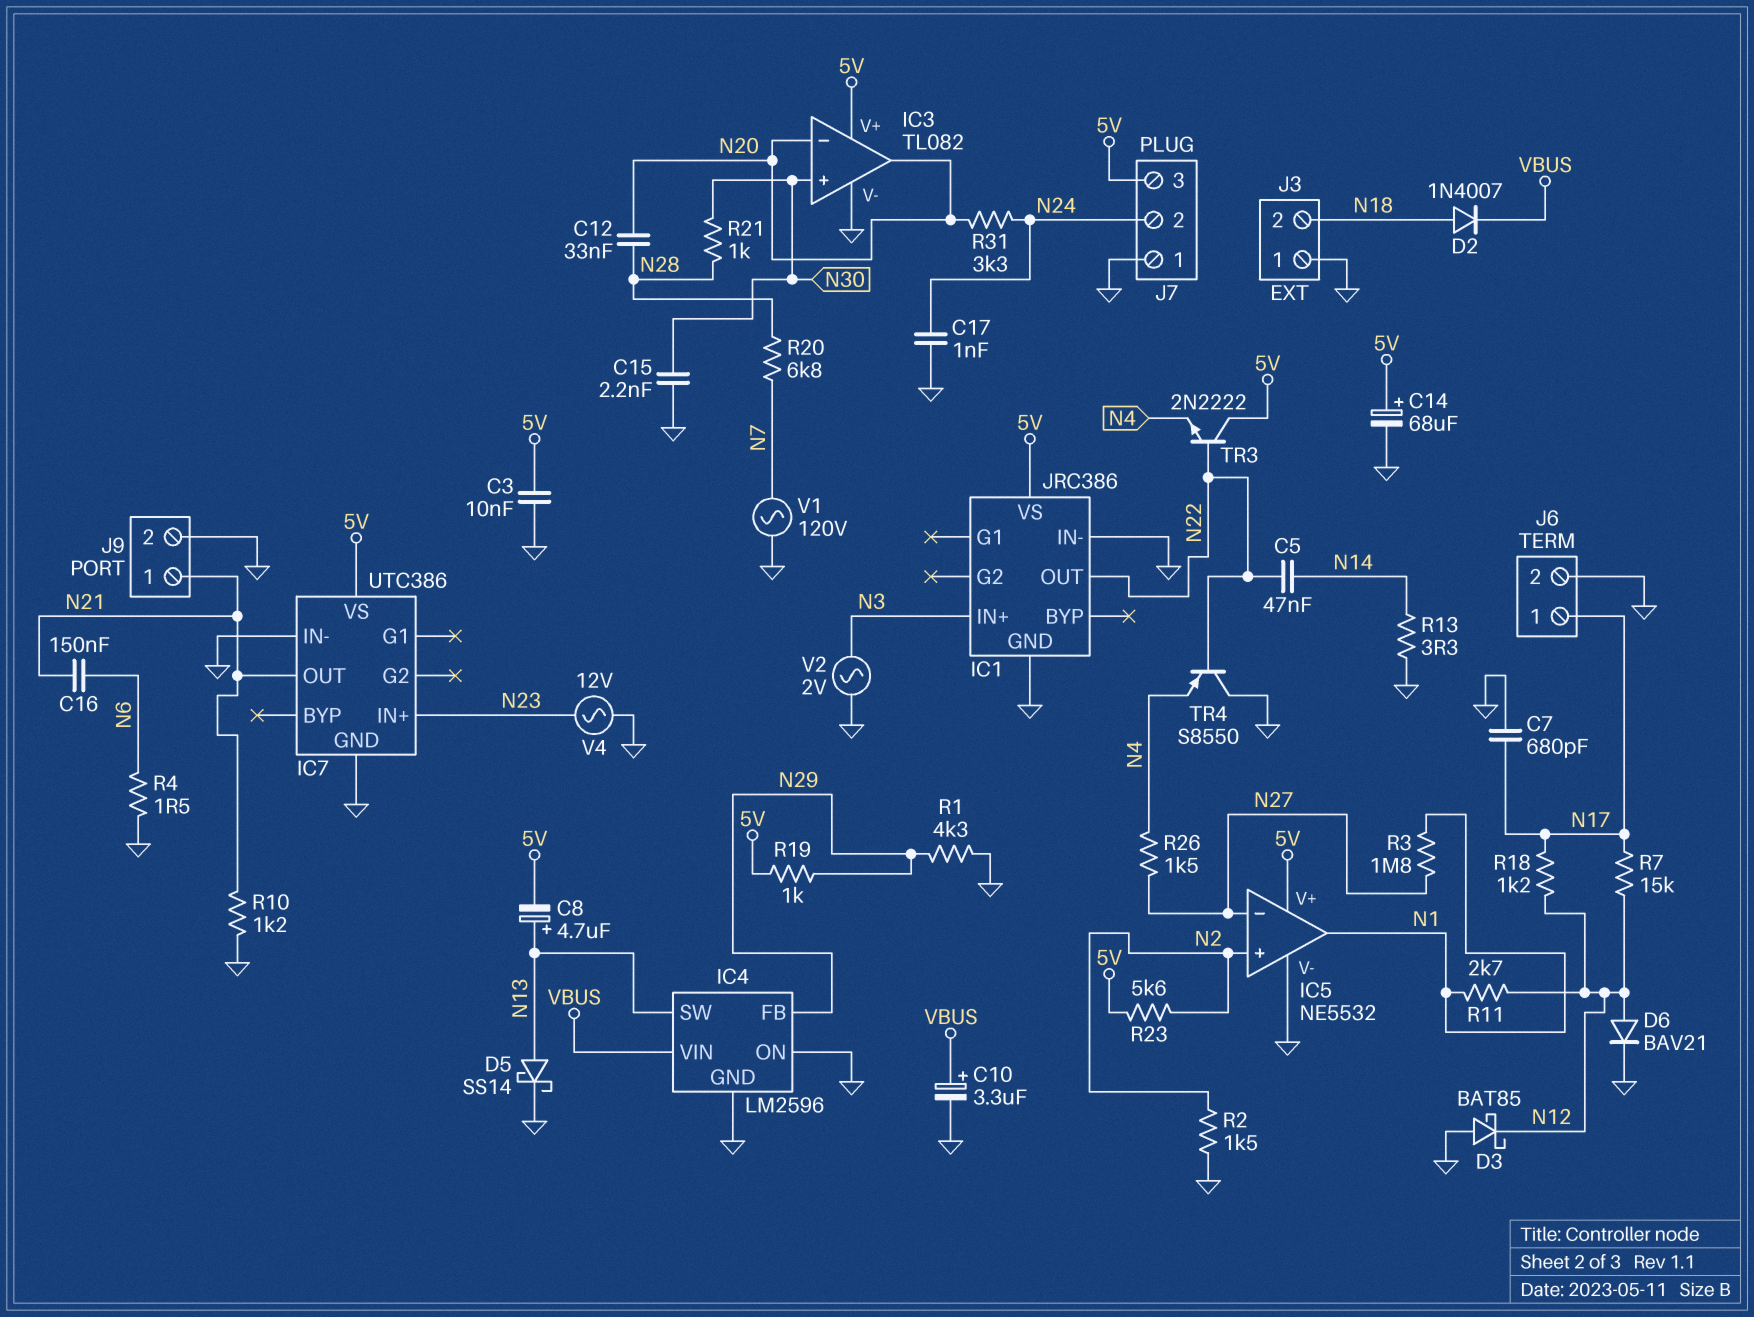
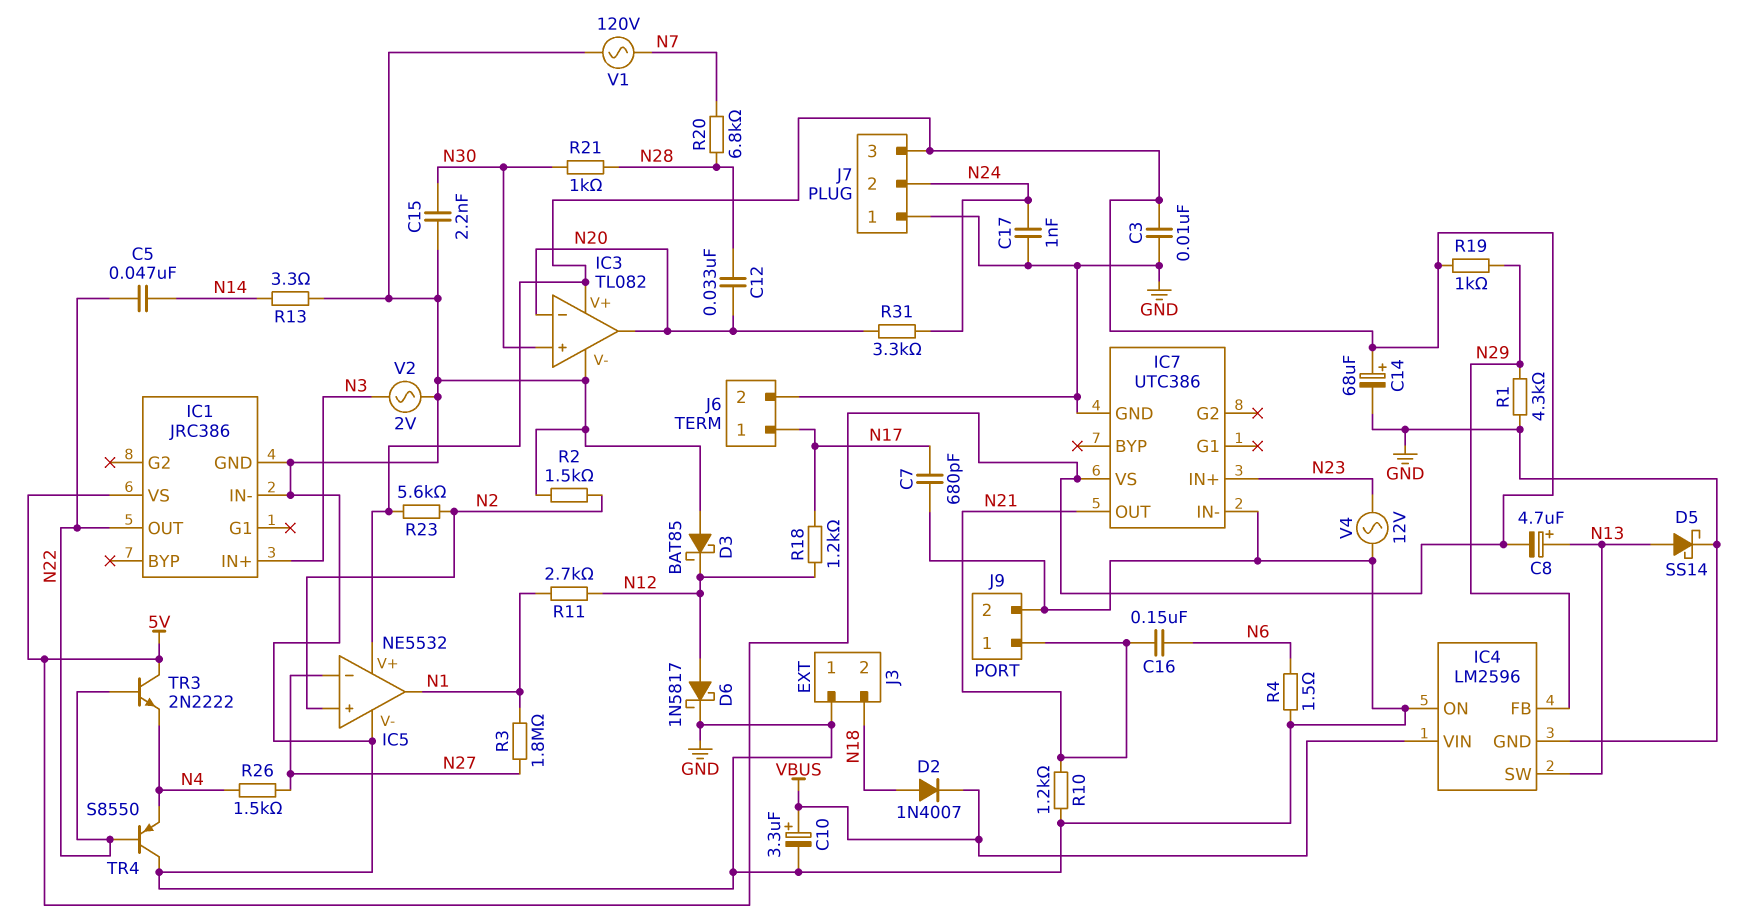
D6: diode BAV21 (A N12, K GND) -> schottky 1N5817 (A N12, K GND)
R7: 15k (N12, N17) -> none

